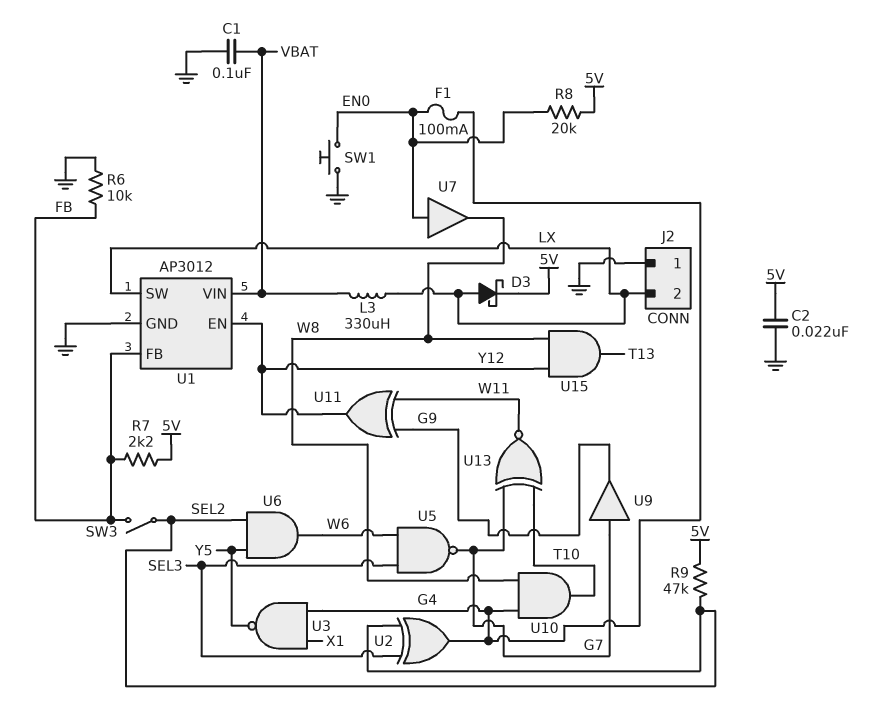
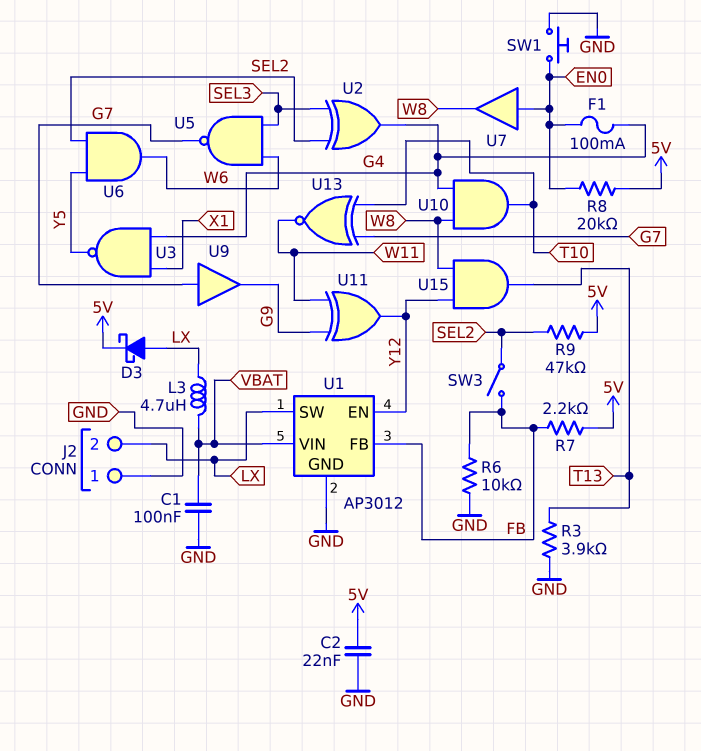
L3: 330uH (LX, VBAT) -> 4.7uH (LX, VBAT)
R3: none -> 3.9k (GND, T13)

